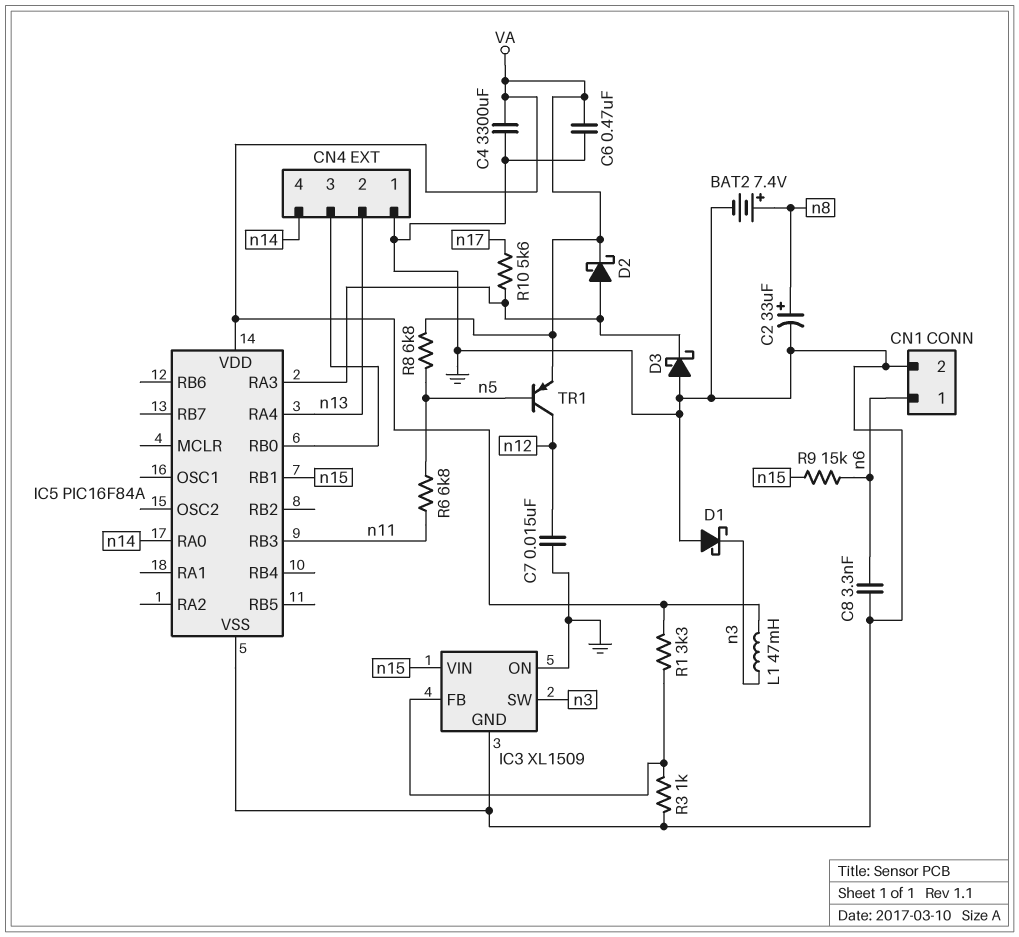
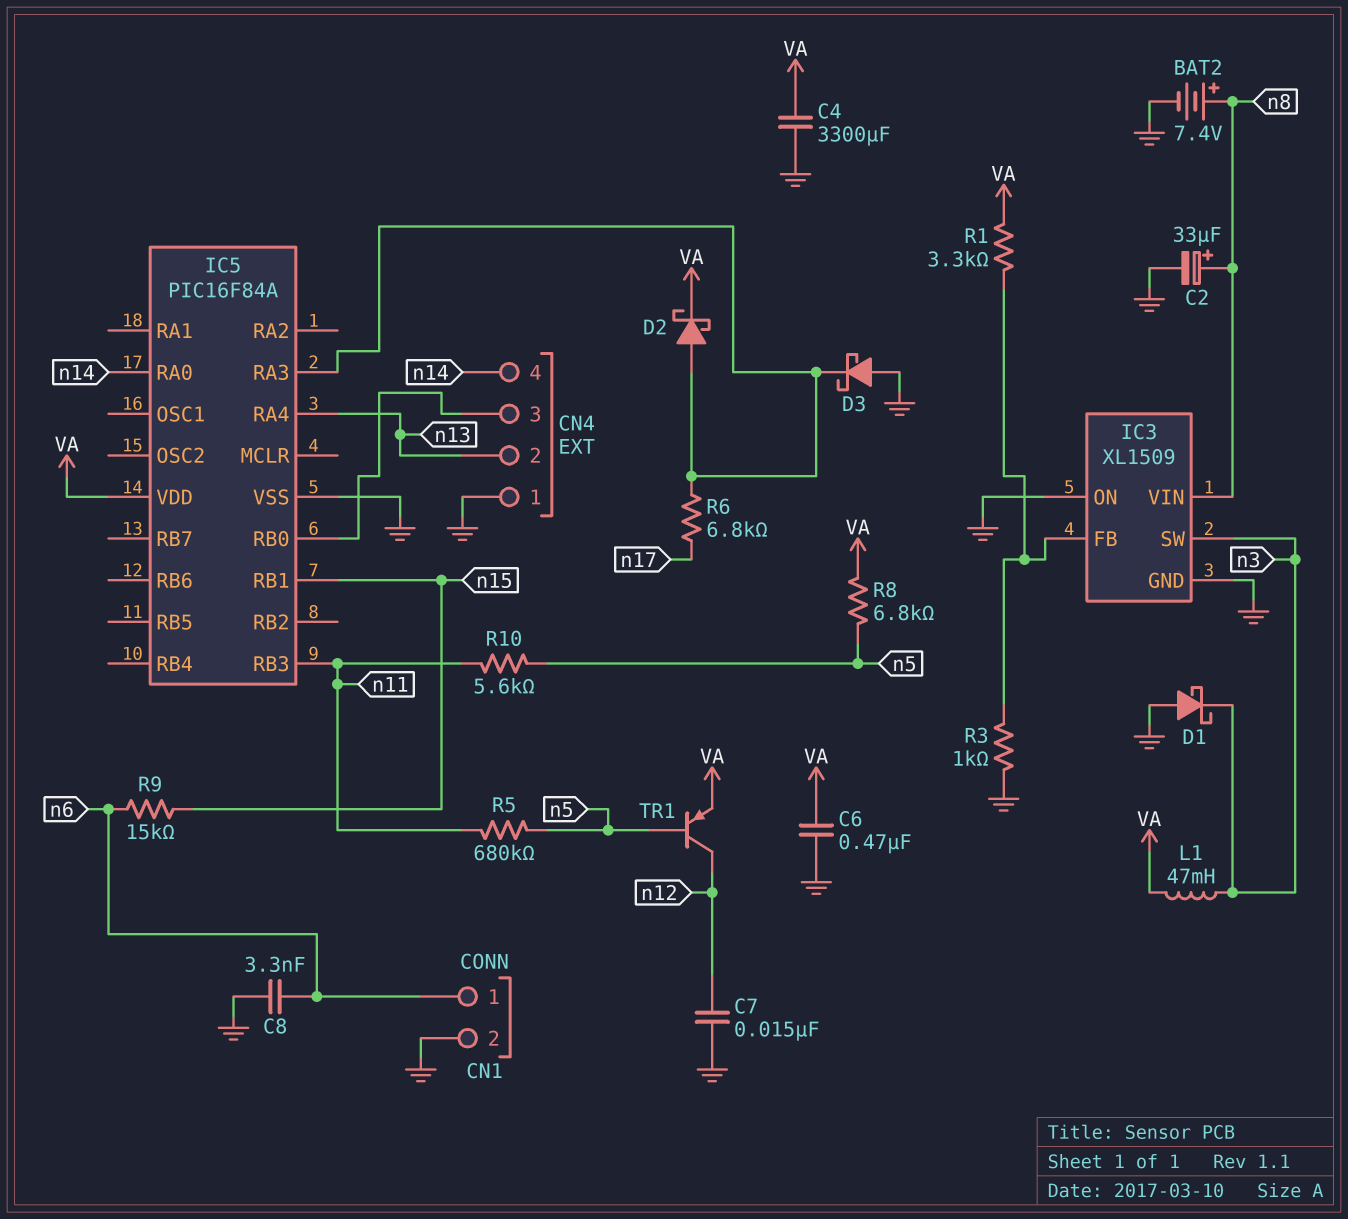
IC3 pin VIN: n15 -> n8
R5: none -> 680k (n5, n11)
R6: 6.8k (n5, n11) -> 6.8k (IC5/RA3, n17)
R10: 5.6k (IC5/RA3, n17) -> 5.6k (n5, n11)

